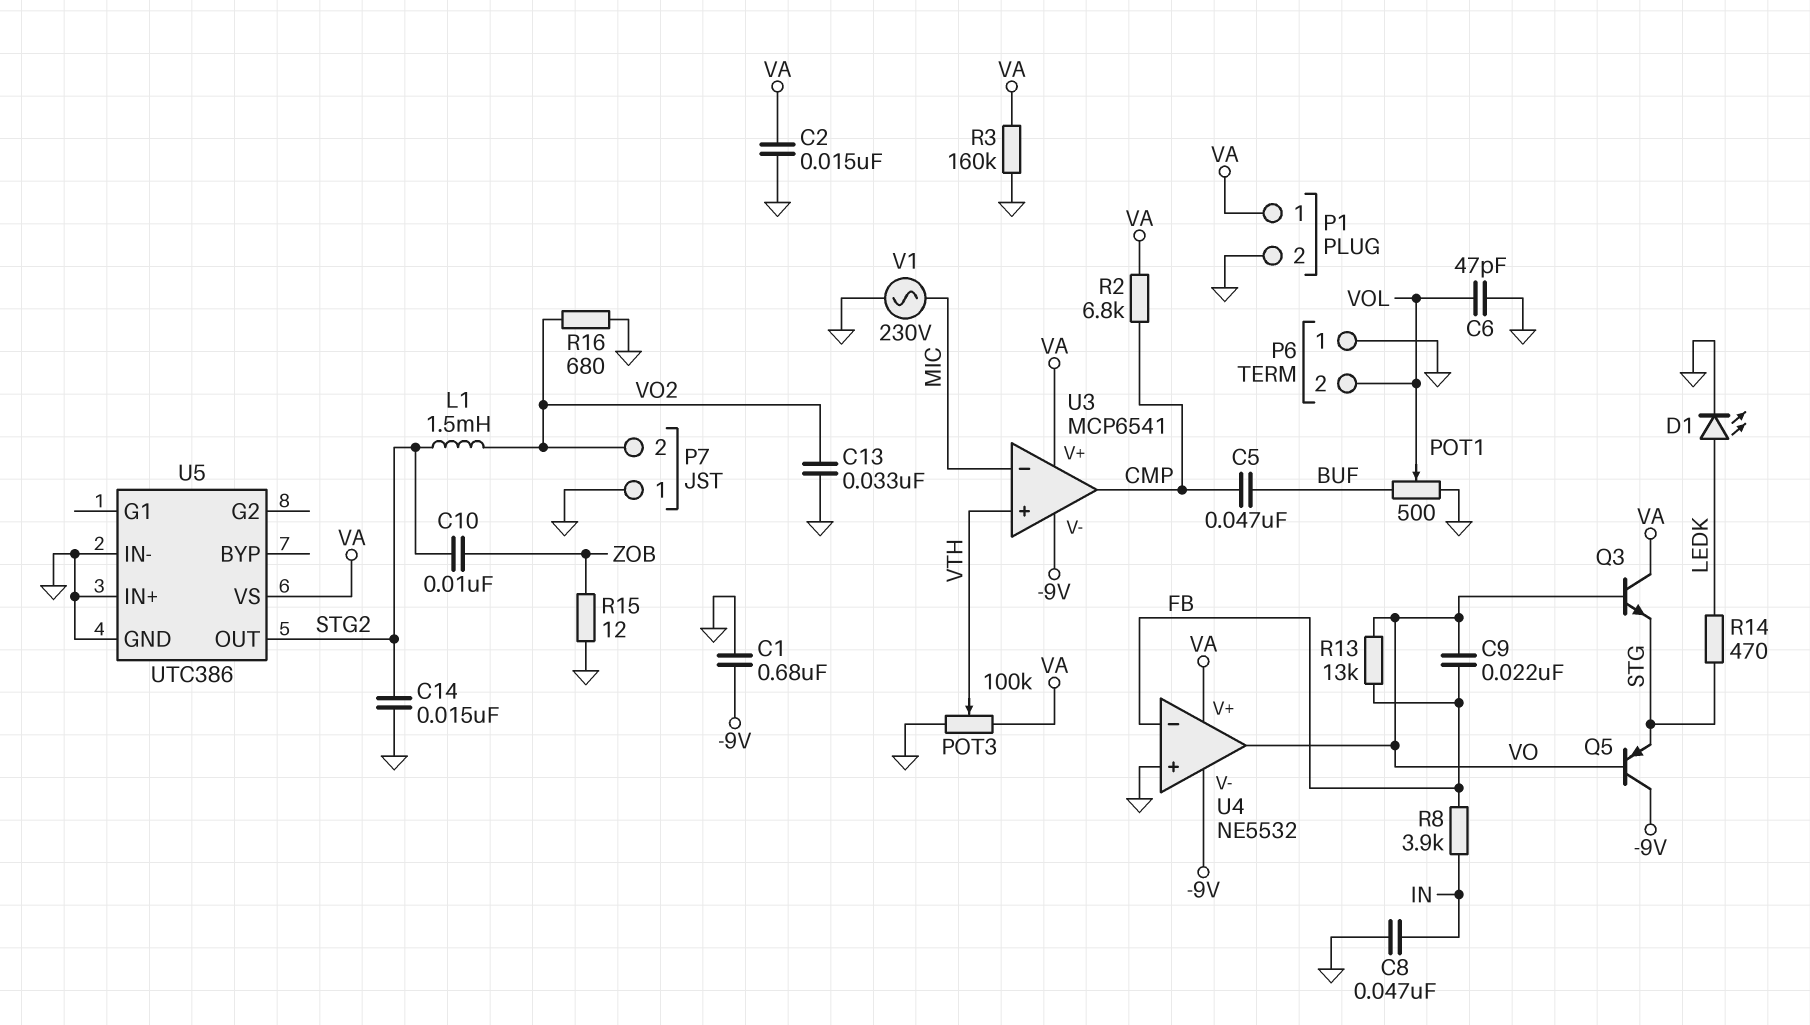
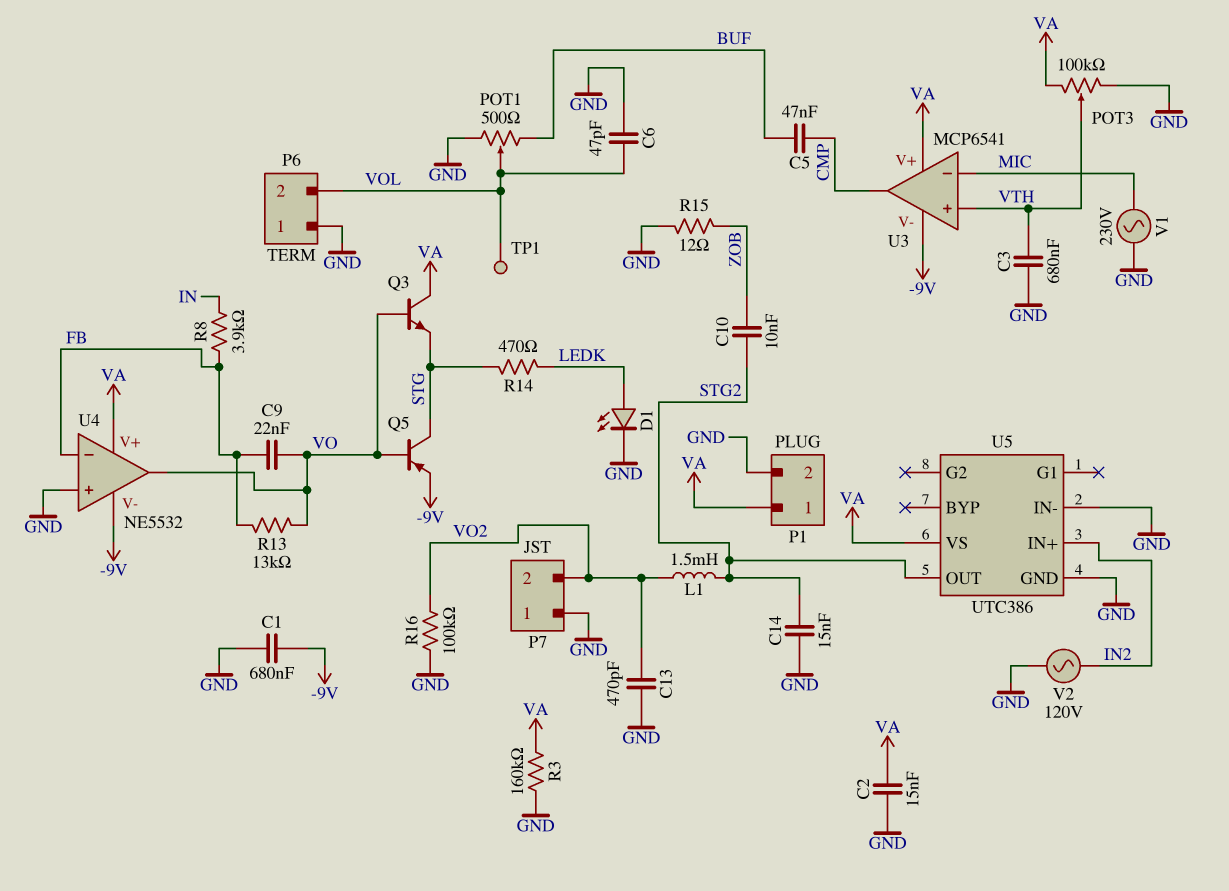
C3: none -> 680nF (GND, VTH)
C8: 47nF (GND, IN) -> none
C13: 33nF (GND, VO2) -> 470pF (GND, VO2)
Q5: PNP (B VO, C -9V, E STG) -> PNP (B VO, C STG, E -9V)
R2: 6.8k (CMP, VA) -> none
R16: 680 (GND, VO2) -> 100k (GND, VO2)
TP1: none -> test point (VOL)
U5 pin IN+: GND -> IN2
V2: none -> AC 120V (GND, IN2)

